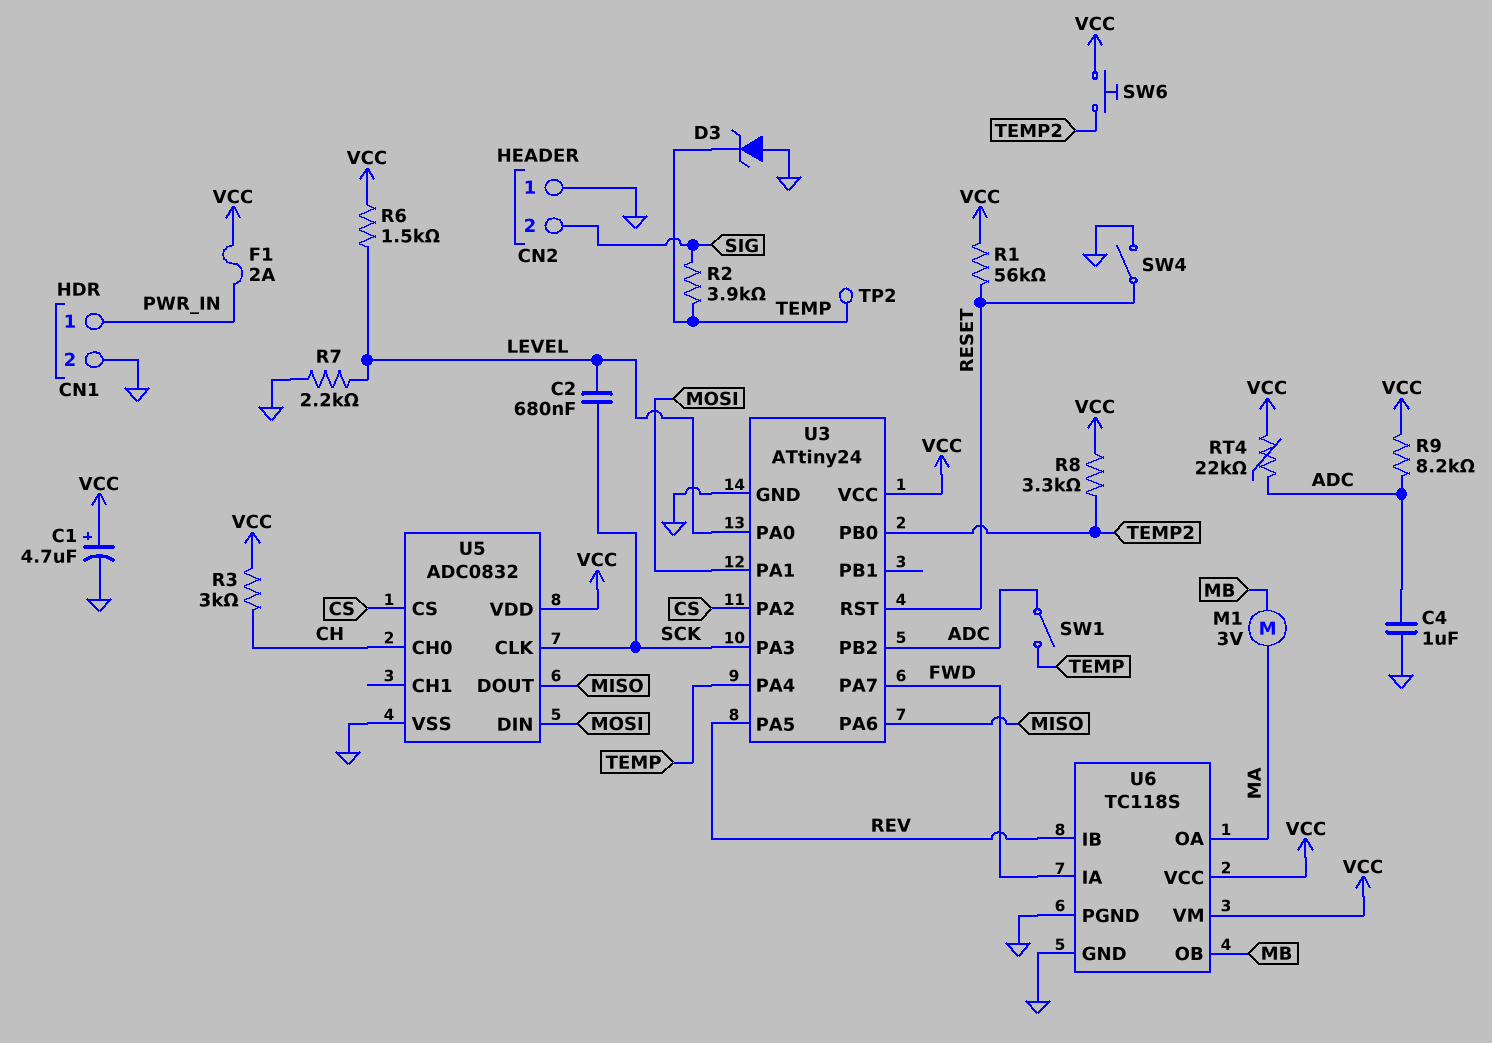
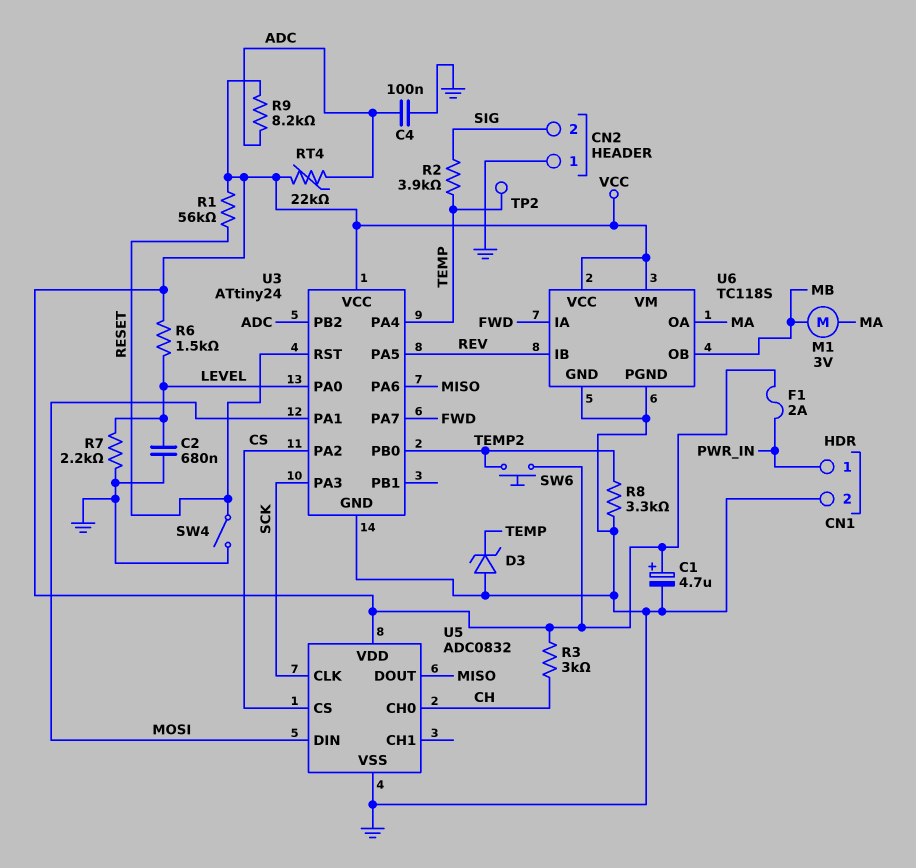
C2: 680nF (LEVEL, SCK) -> 680nF (GND, LEVEL)
C4: 1uF (ADC, GND) -> 100nF (ADC, GND)
R8: 3.3k (TEMP2, VCC) -> 3.3k (GND, TEMP2)
SW1: switch (ADC, TEMP) -> none

